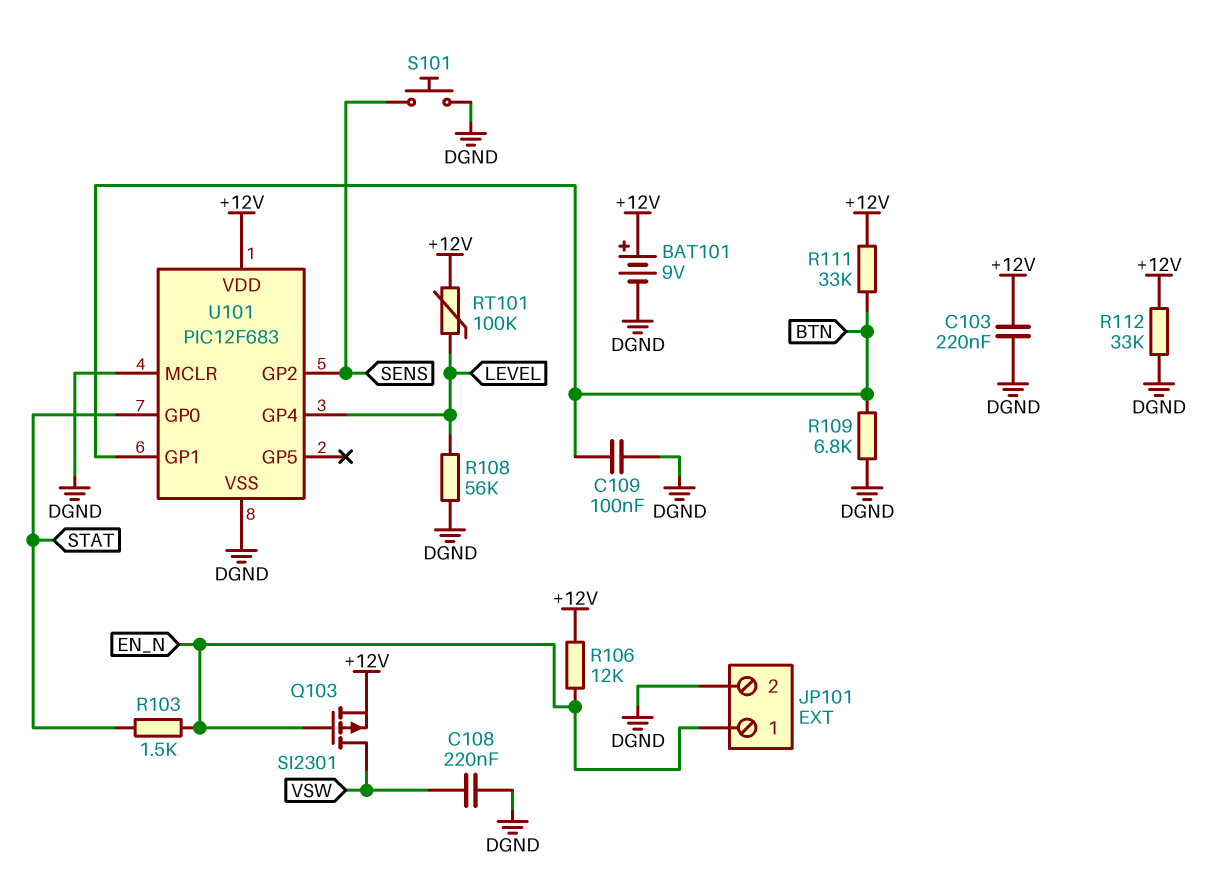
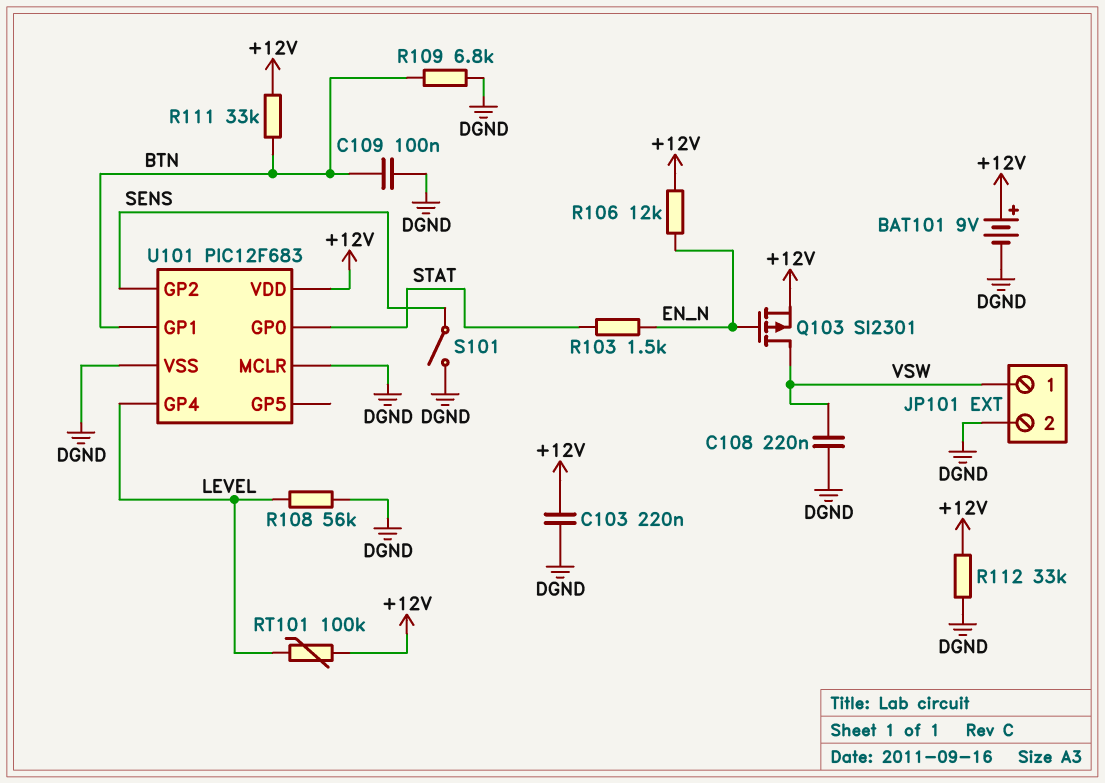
JP101 pin 1: EN_N -> VSW
S101: button (DGND, SENS) -> switch (DGND, SENS)

